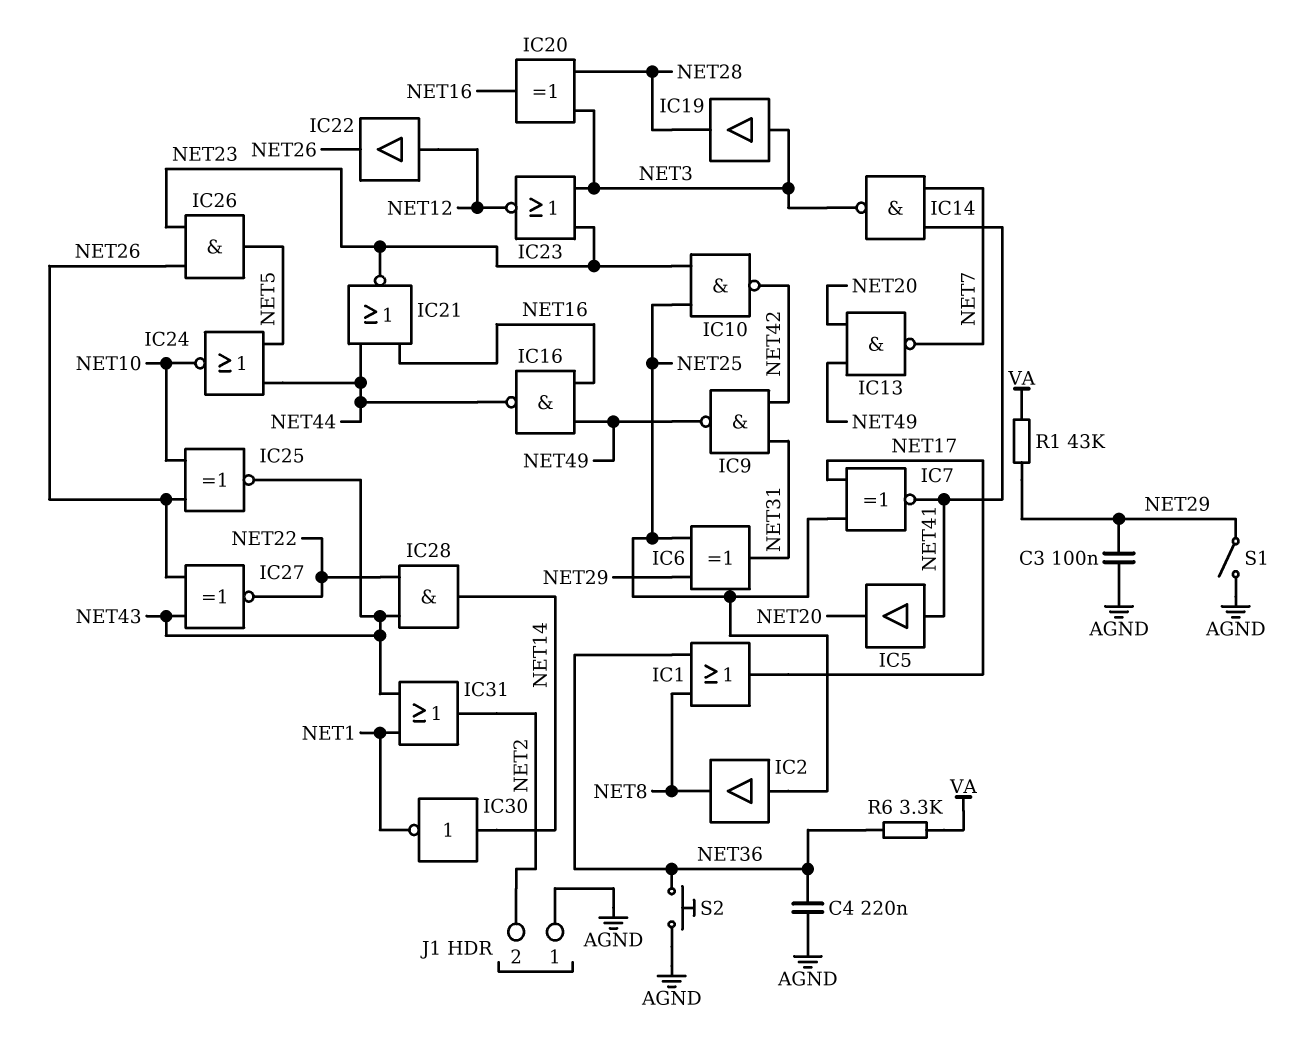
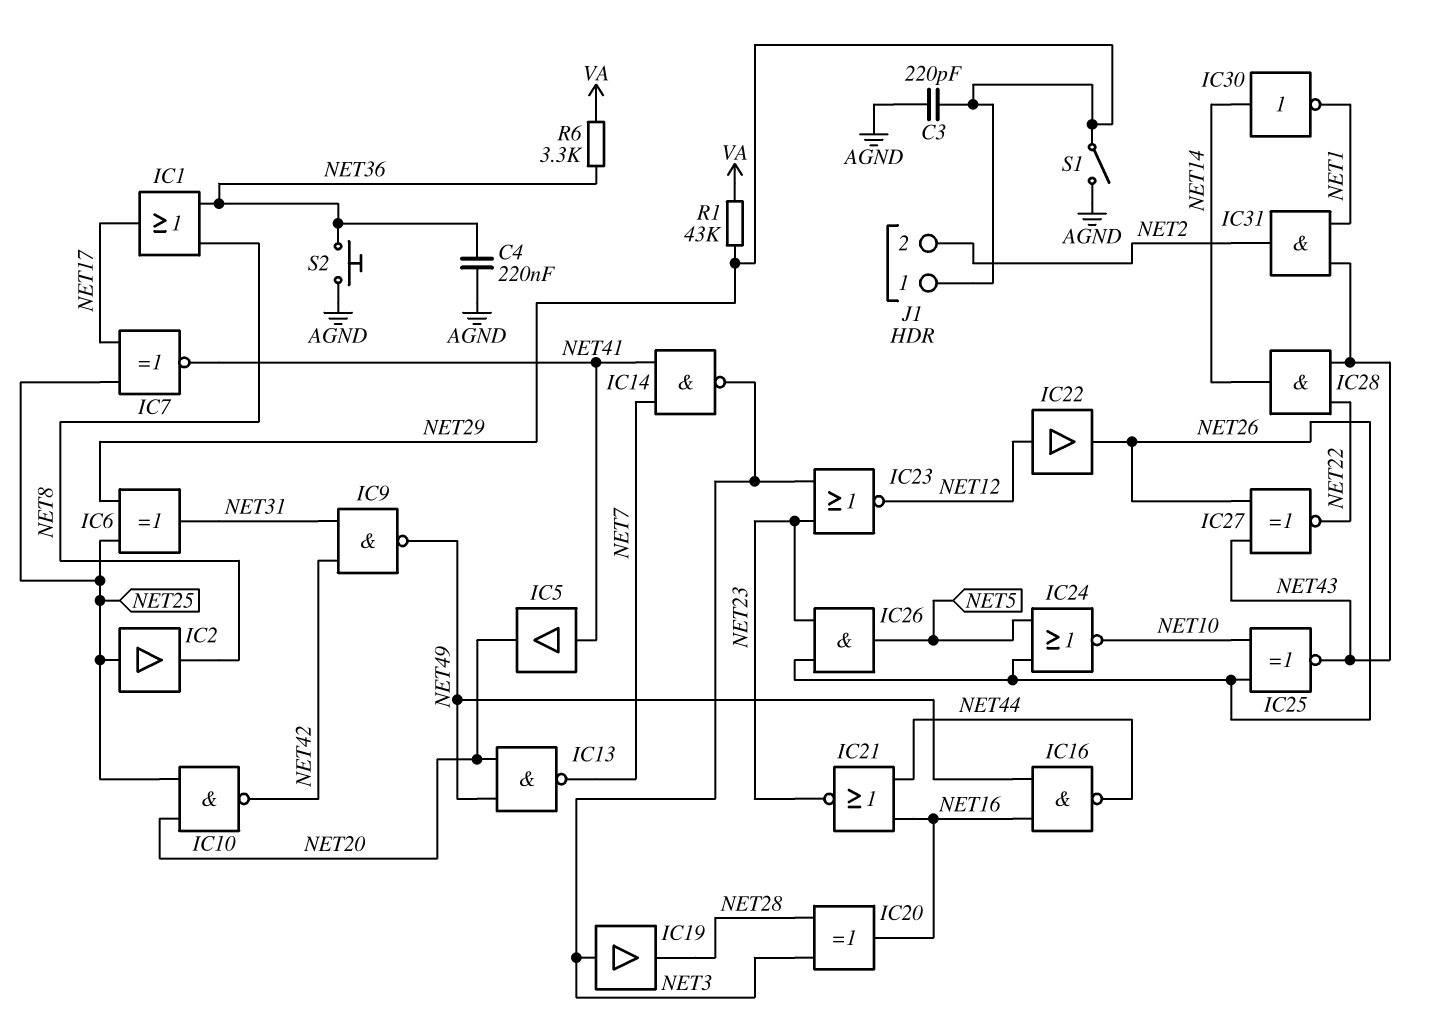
C3: 100nF (AGND, NET29) -> 220pF (AGND, NET29)
IC10: NAND (in NET23, in NET25, out NET42) -> NAND (in NET20, in NET25, out NET42)
IC24: NOR (in NET5, in NET44, out NET10) -> NOR (in NET5, in NET26, out NET10)
IC31: OR (in NET1, in NET43, out NET2) -> AND (in NET1, in NET43, out NET2)
J1 pin 1: AGND -> NET29

